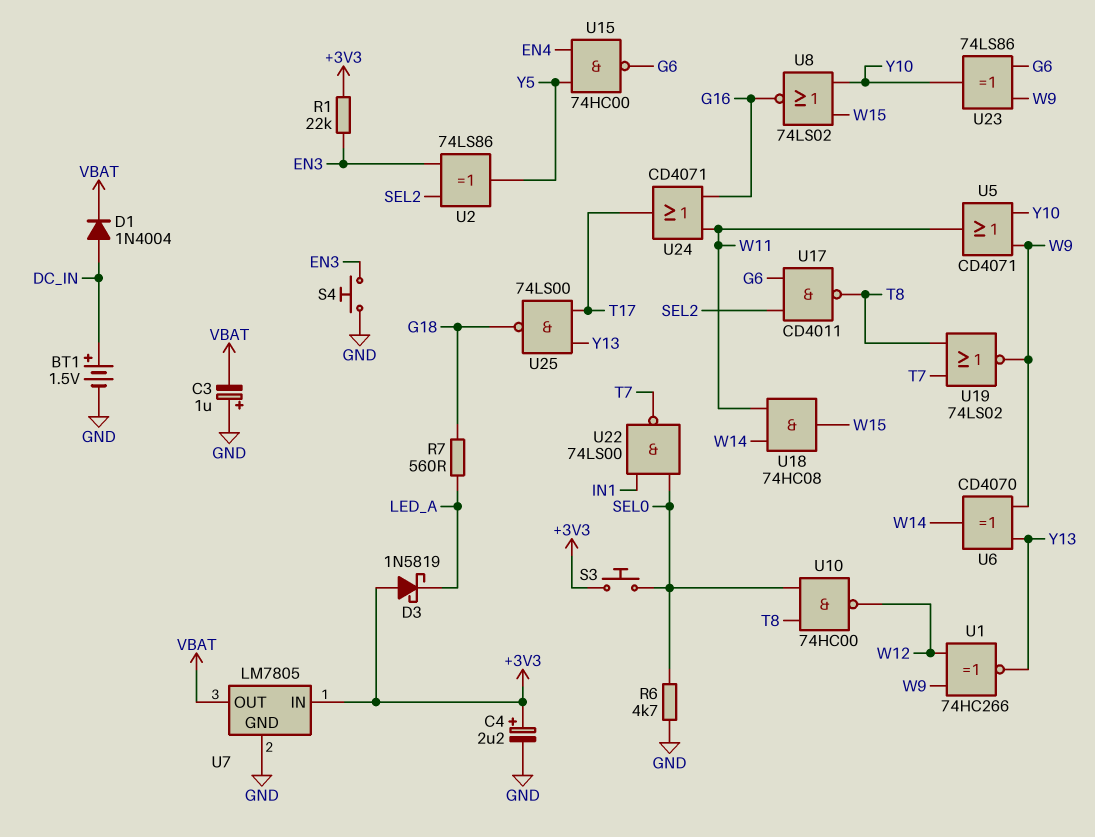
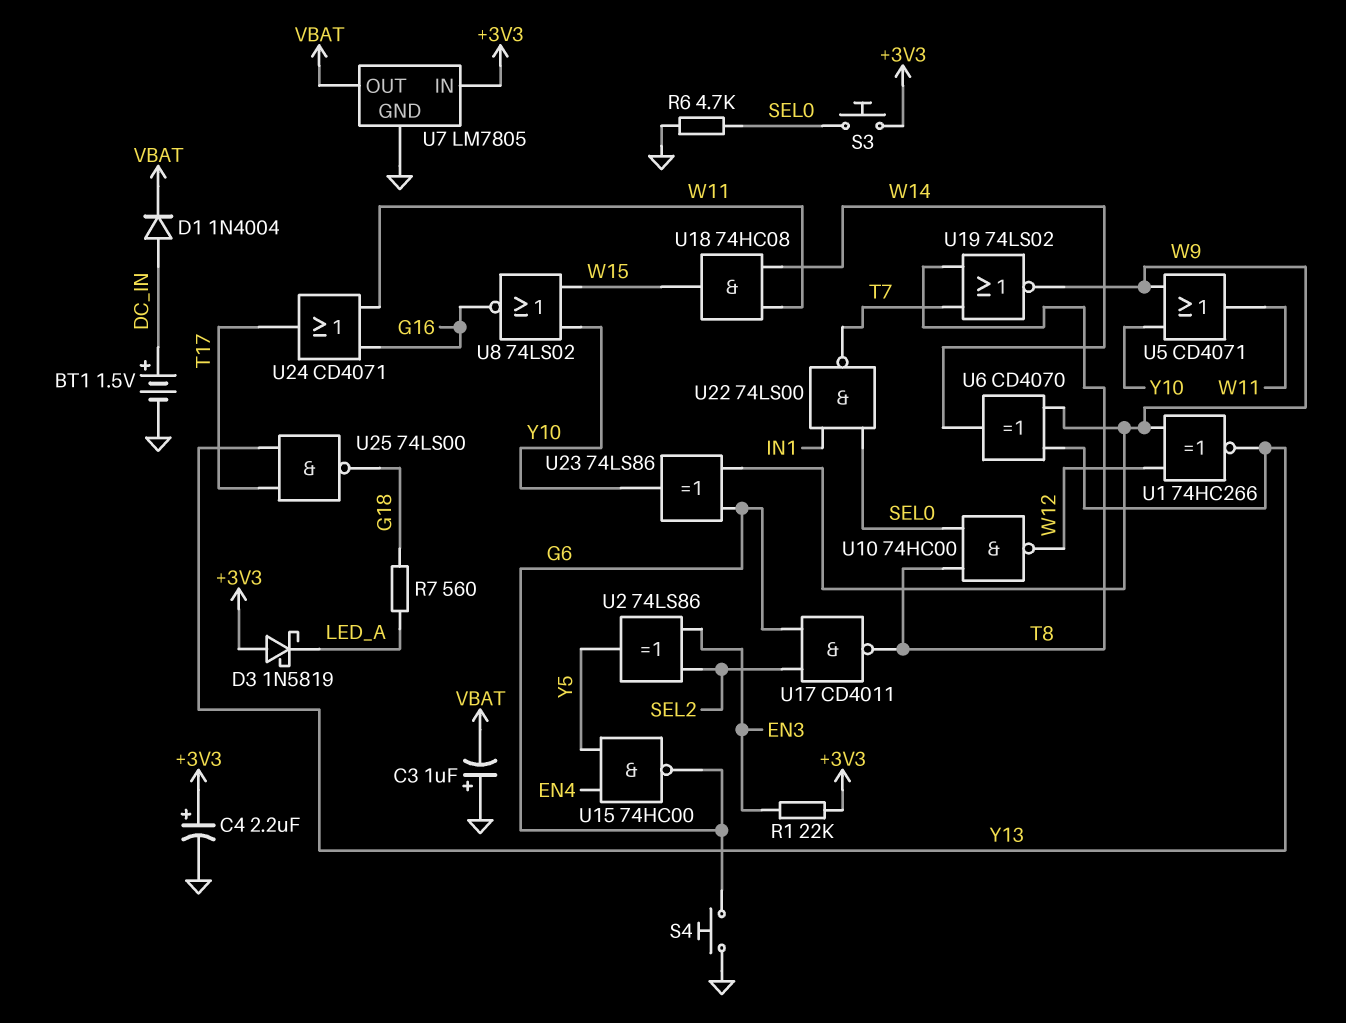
S4: button (EN3, GND) -> button (G6, GND)

